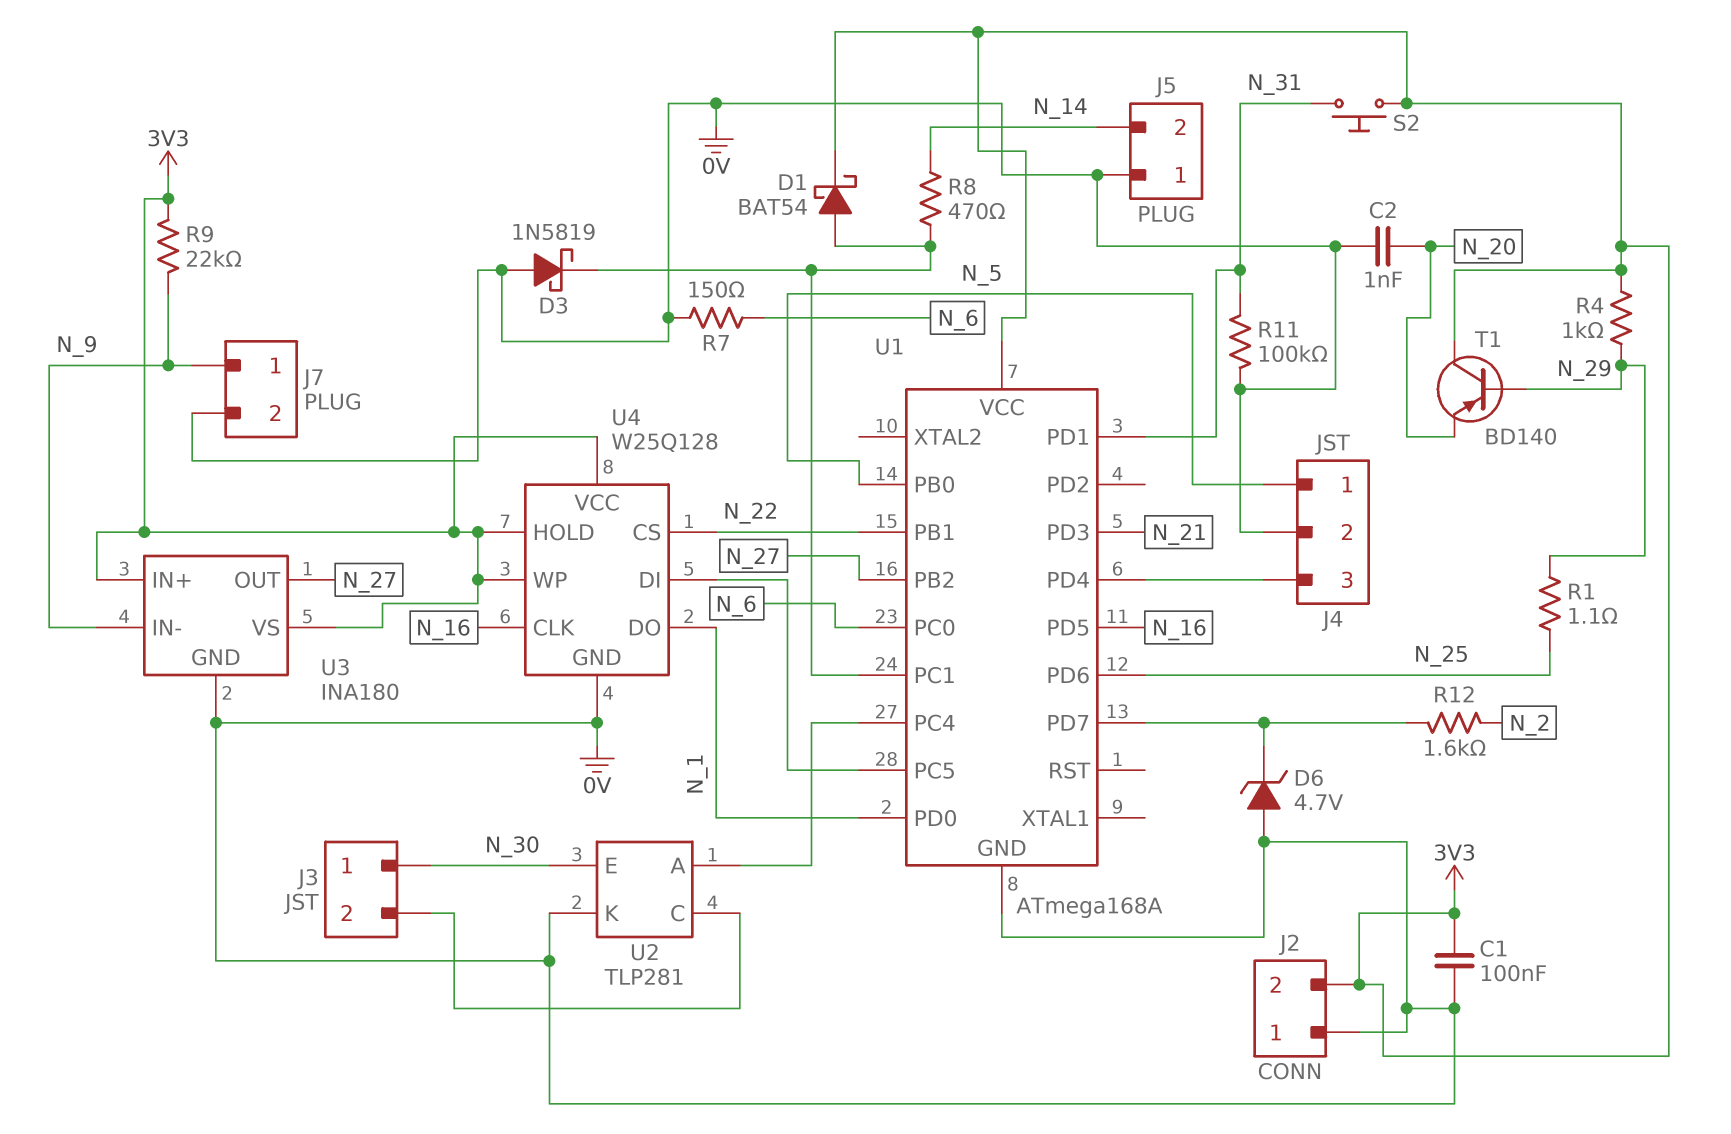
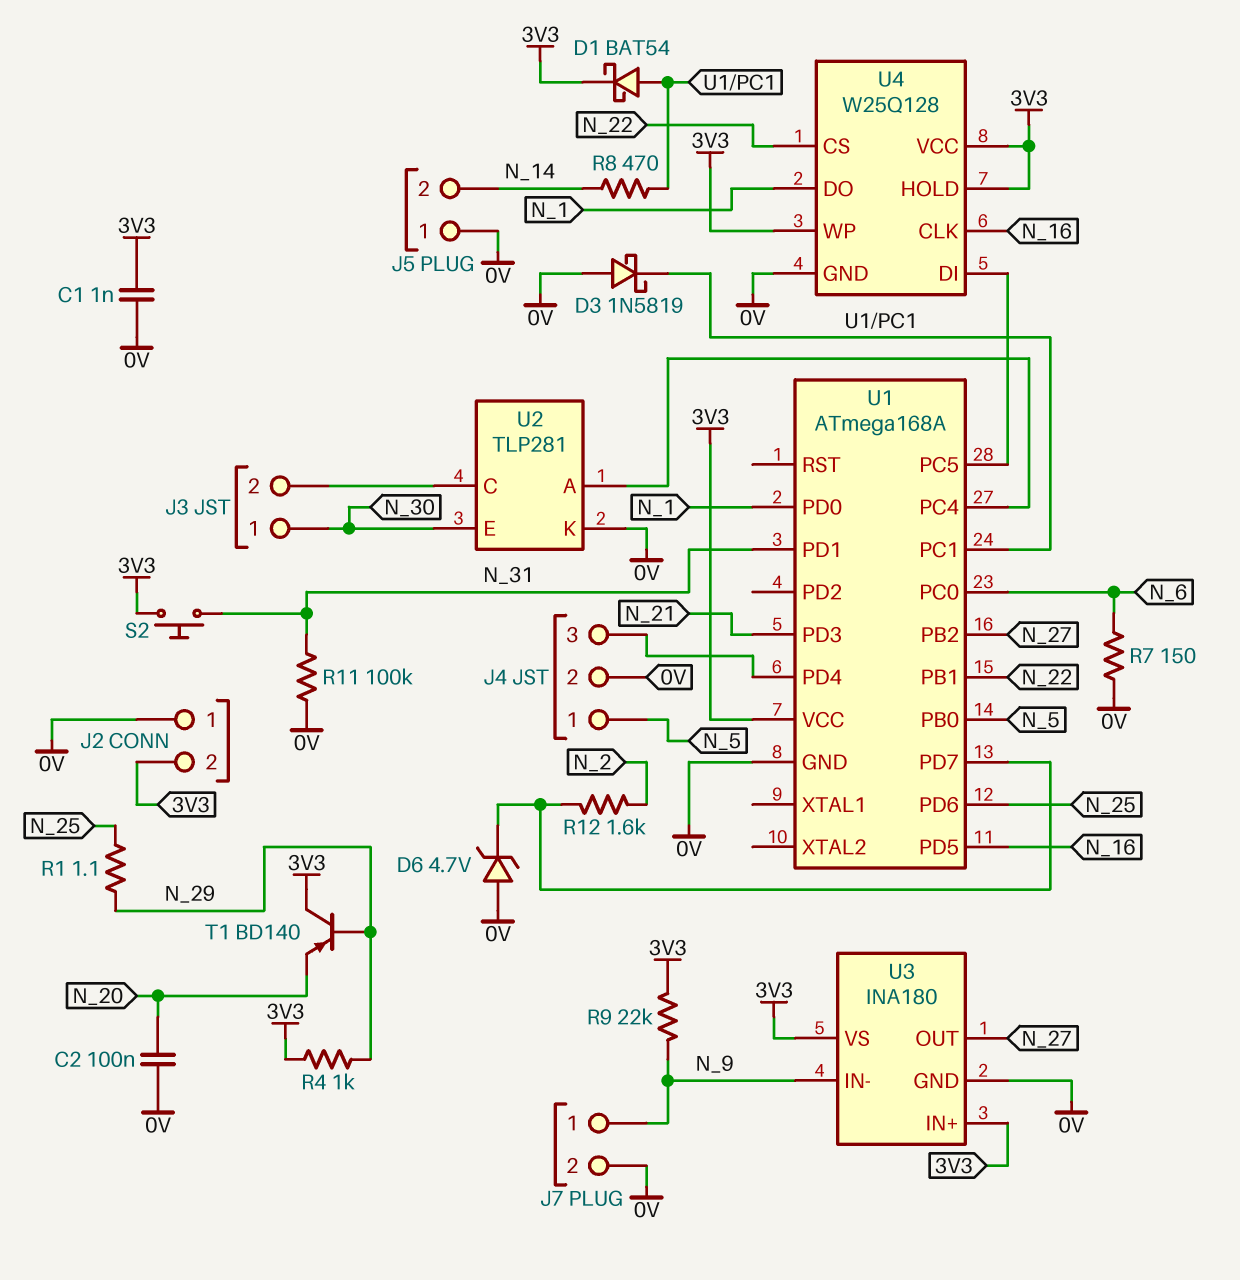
C1: 100nF (0V, 3V3) -> 1nF (0V, 3V3)
C2: 1nF (0V, N_20) -> 100nF (0V, N_20)

